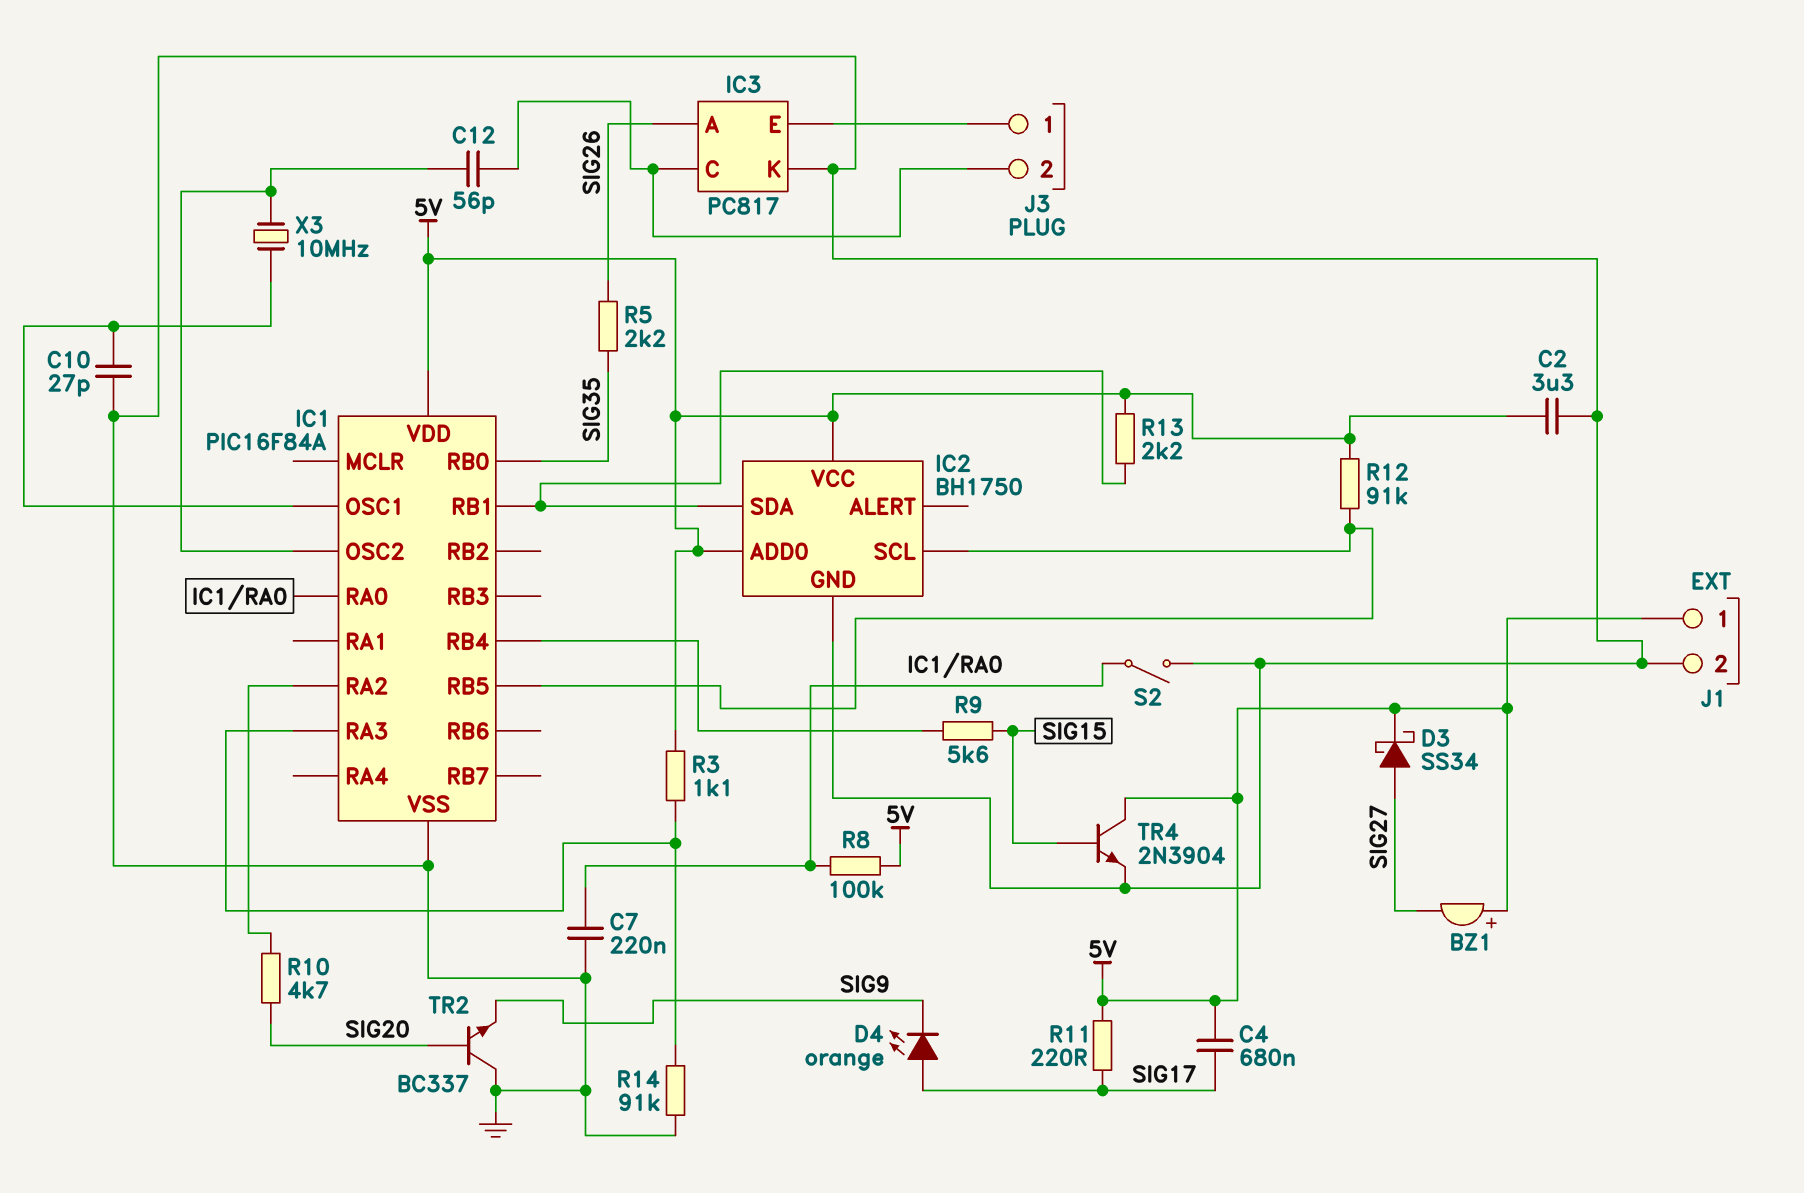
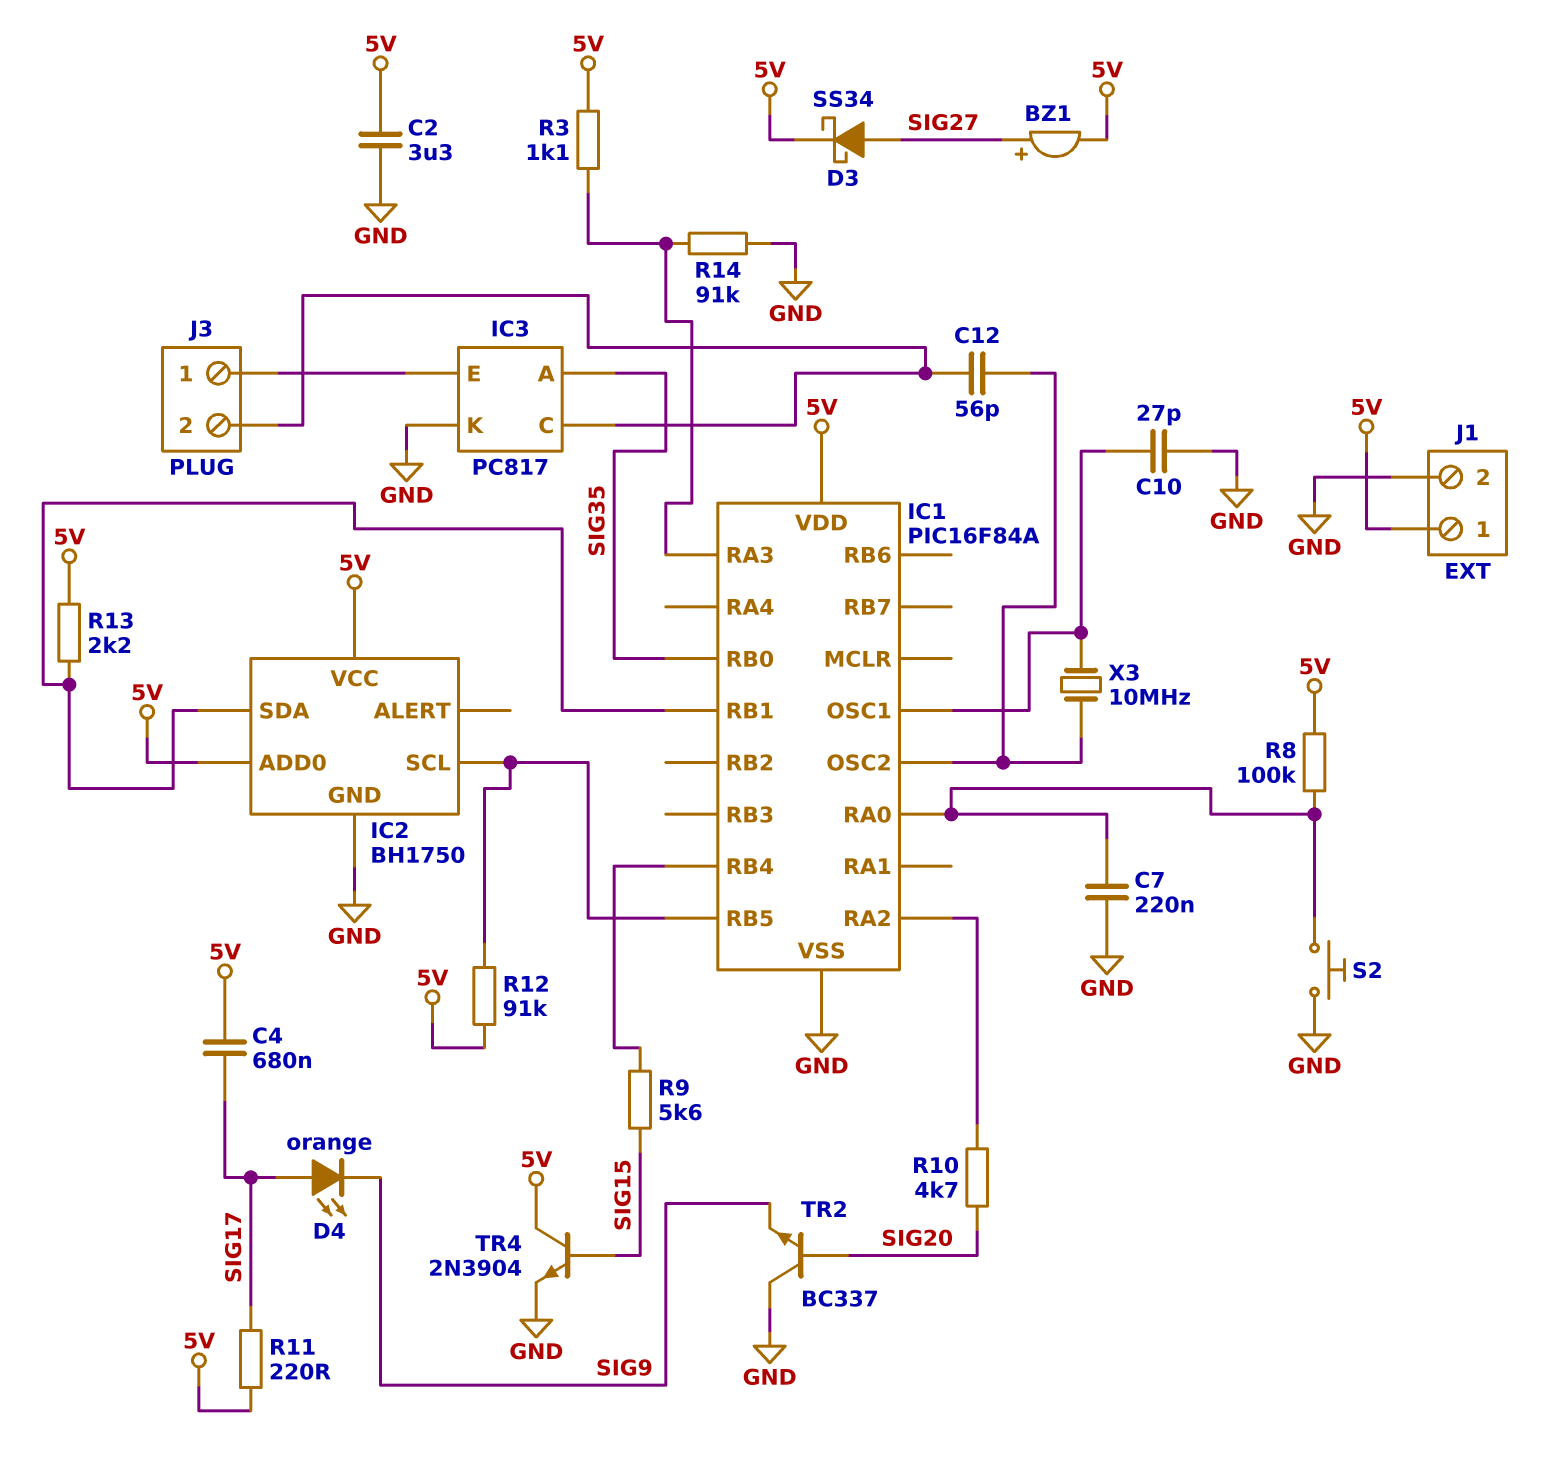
BZ1: buzzer (plus 5V, minus SIG27) -> buzzer (plus SIG27, minus 5V)
IC3 pin A: SIG26 -> SIG35
R5: 2.2k (SIG26, SIG35) -> none
S2: switch (GND, IC1/RA0) -> button (GND, IC1/RA0)

